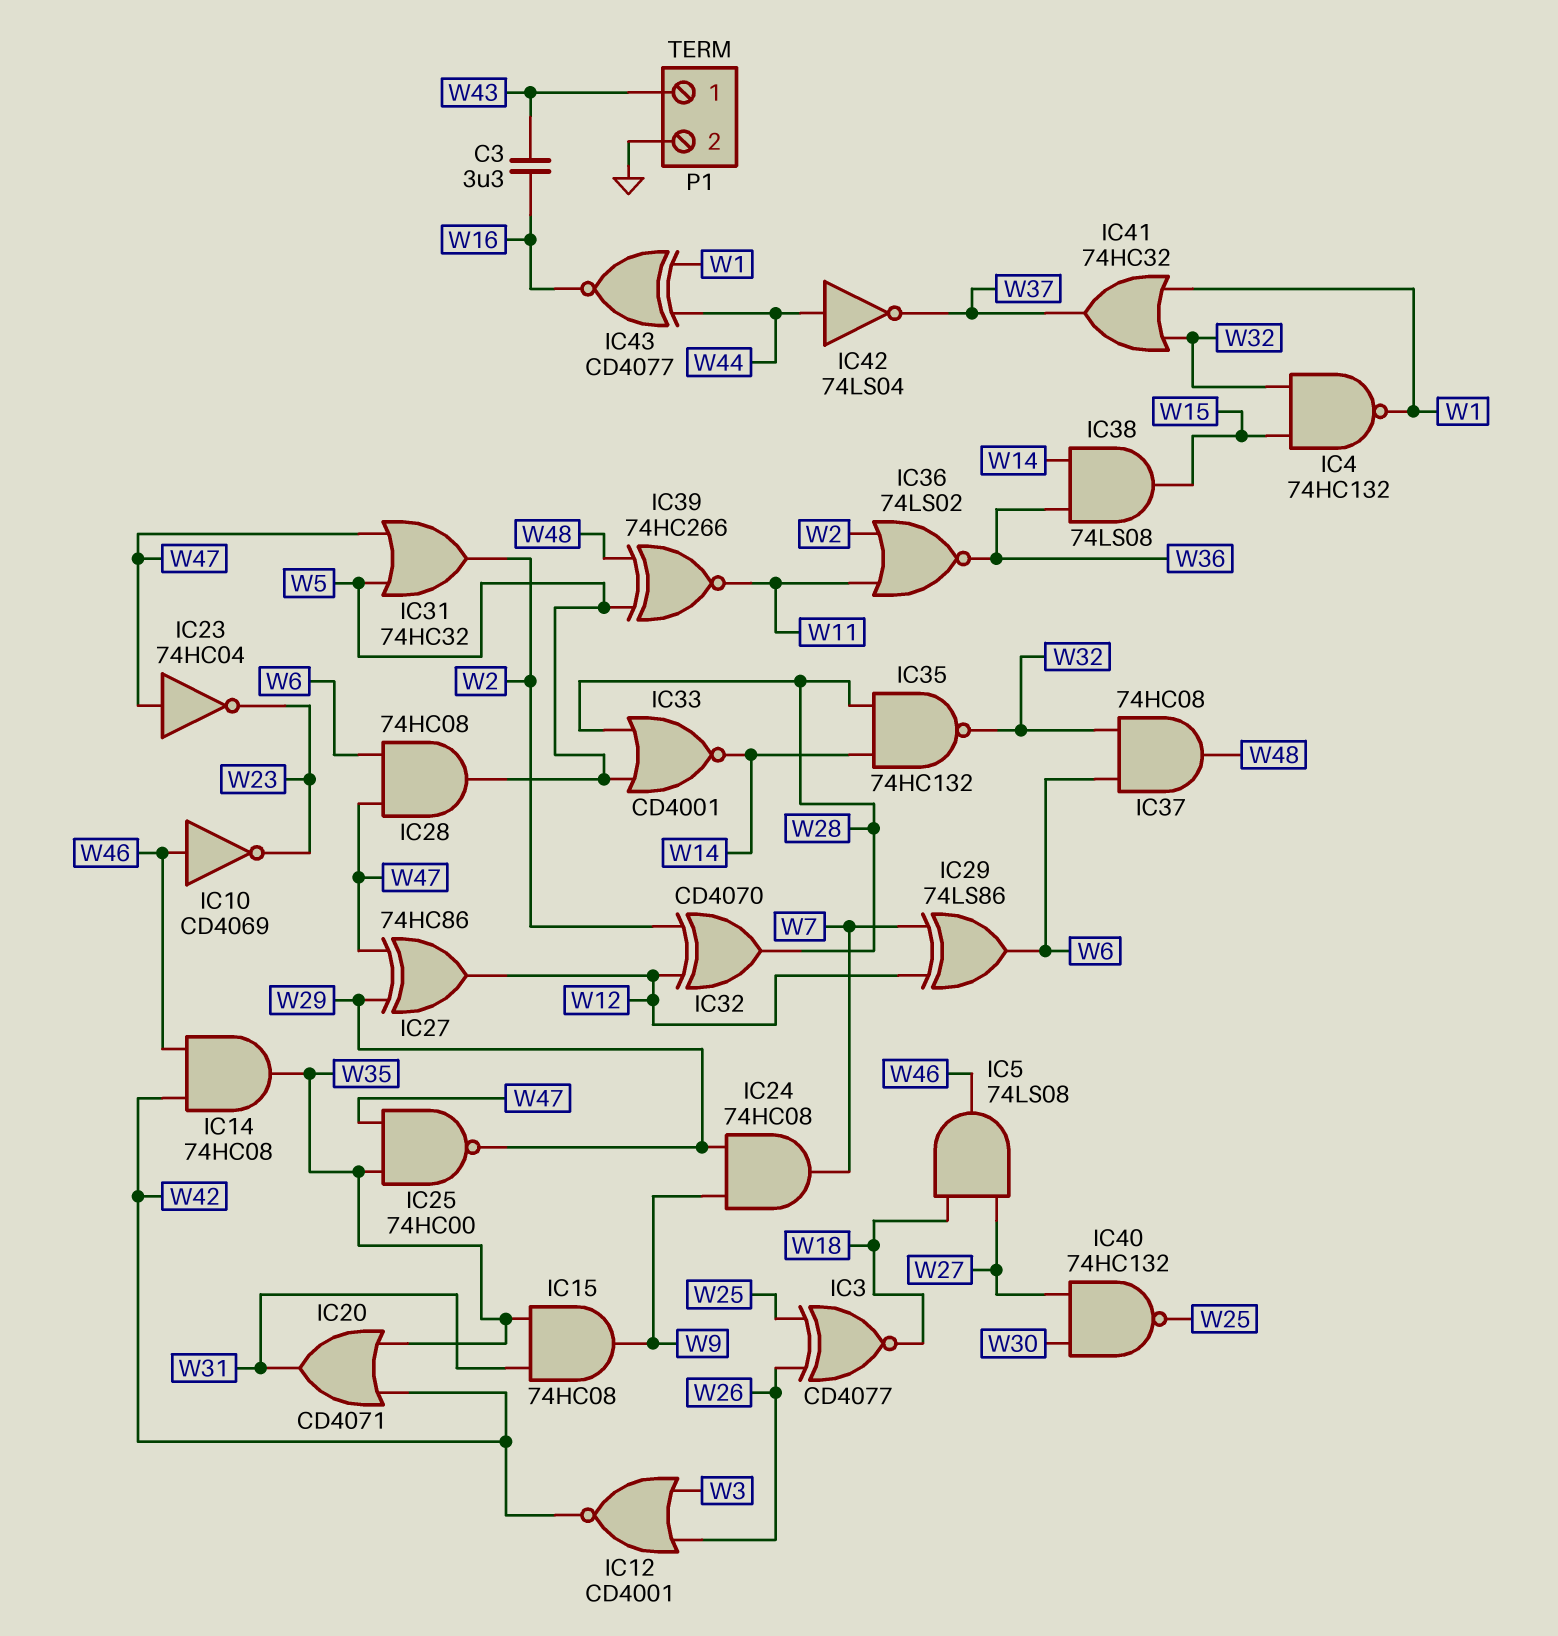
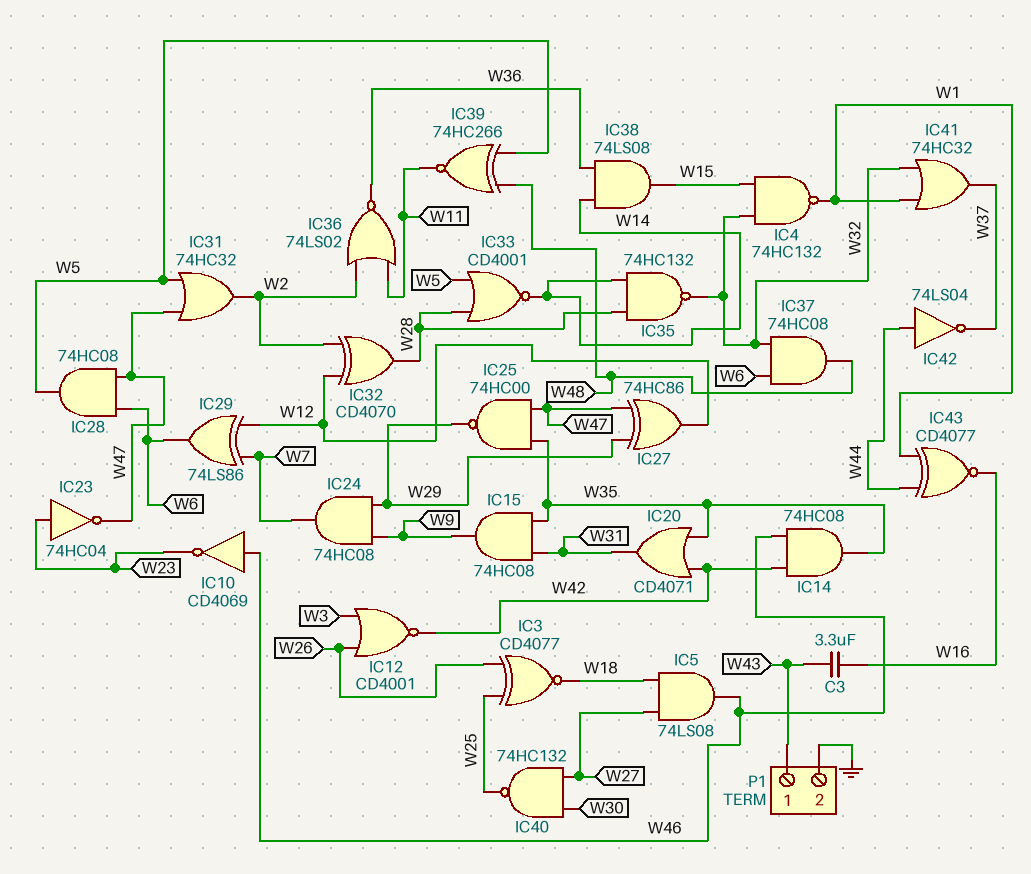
IC23: NOT 74HC04 (in W47, out W23) -> NOT 74HC04 (in W23, out W47)

